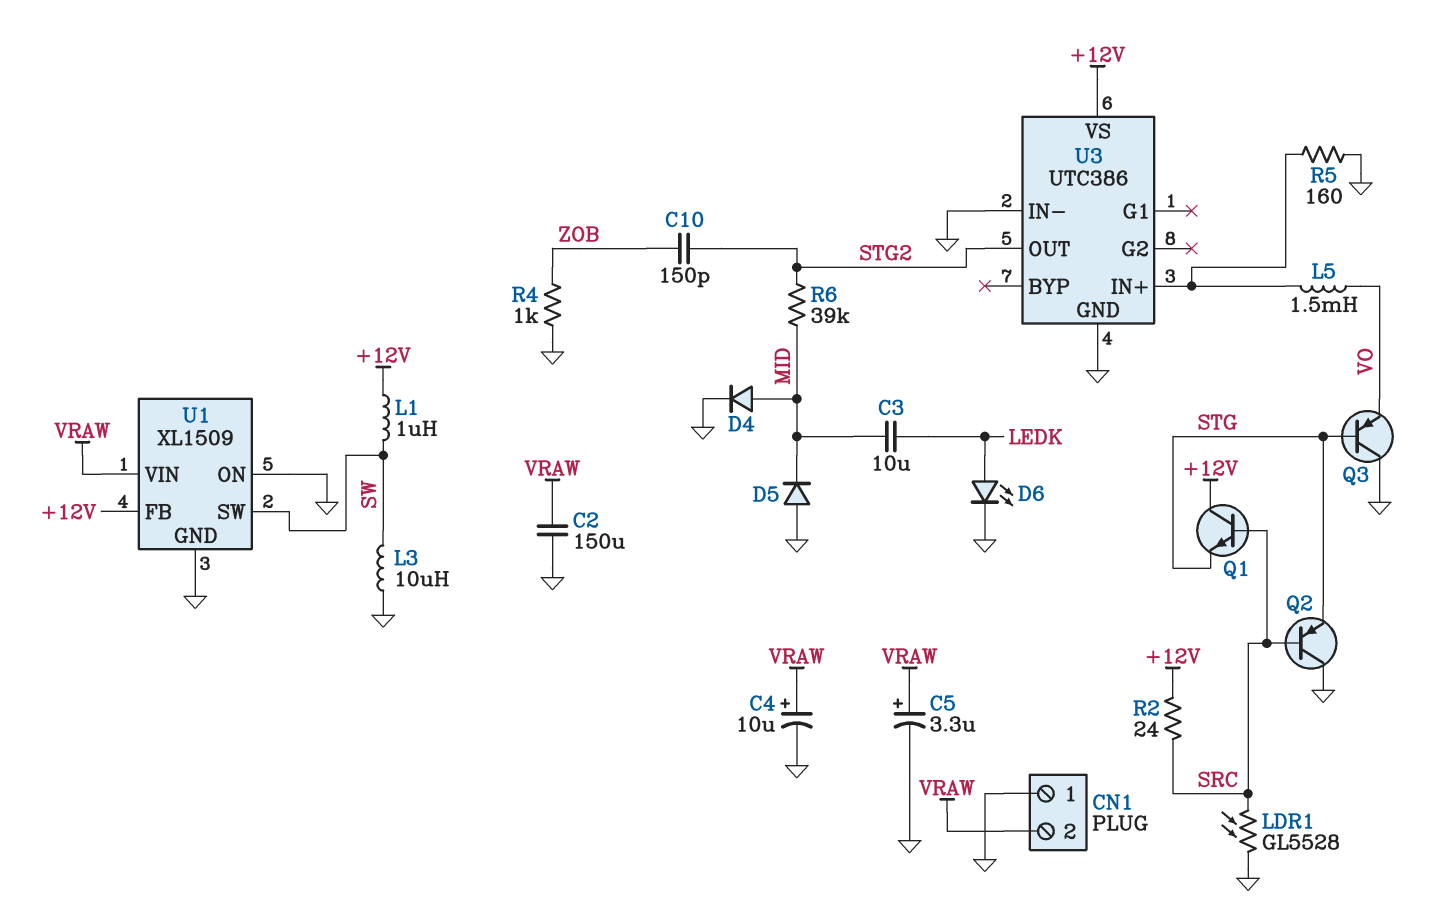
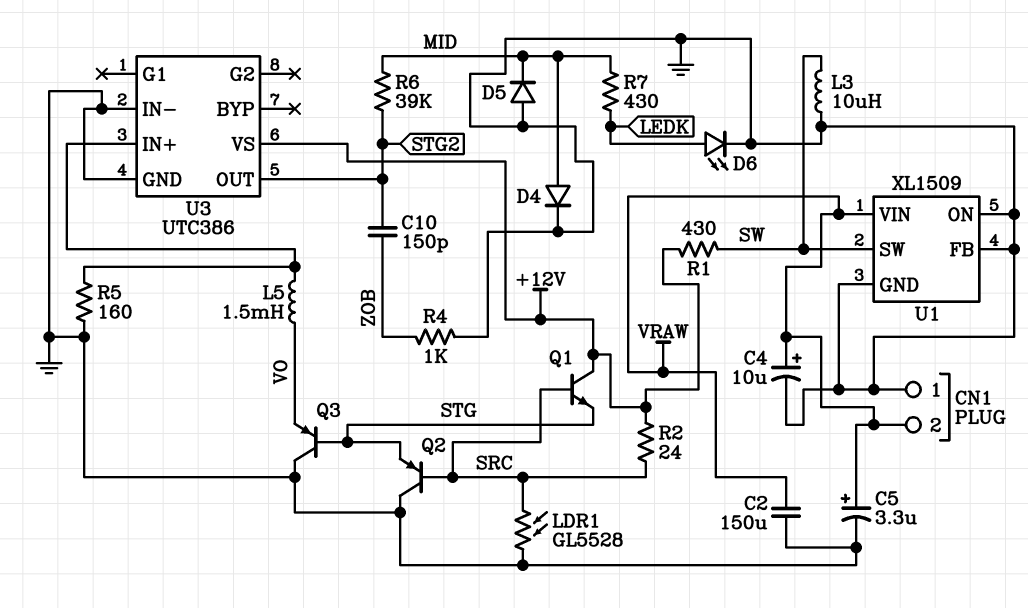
C3: 10uF (LEDK, MID) -> none
L1: 1uH (+12V, SW) -> none
R1: none -> 430 (+12V, SW)
R7: none -> 430 (LEDK, MID)
U1 pin FB: +12V -> GND

